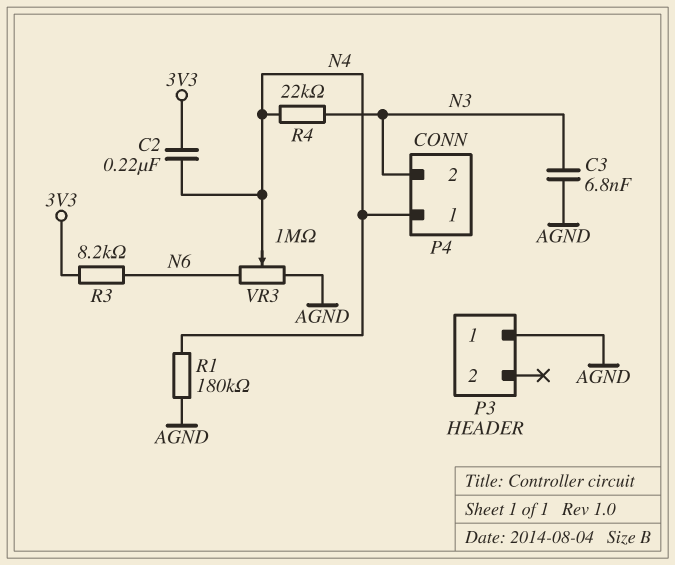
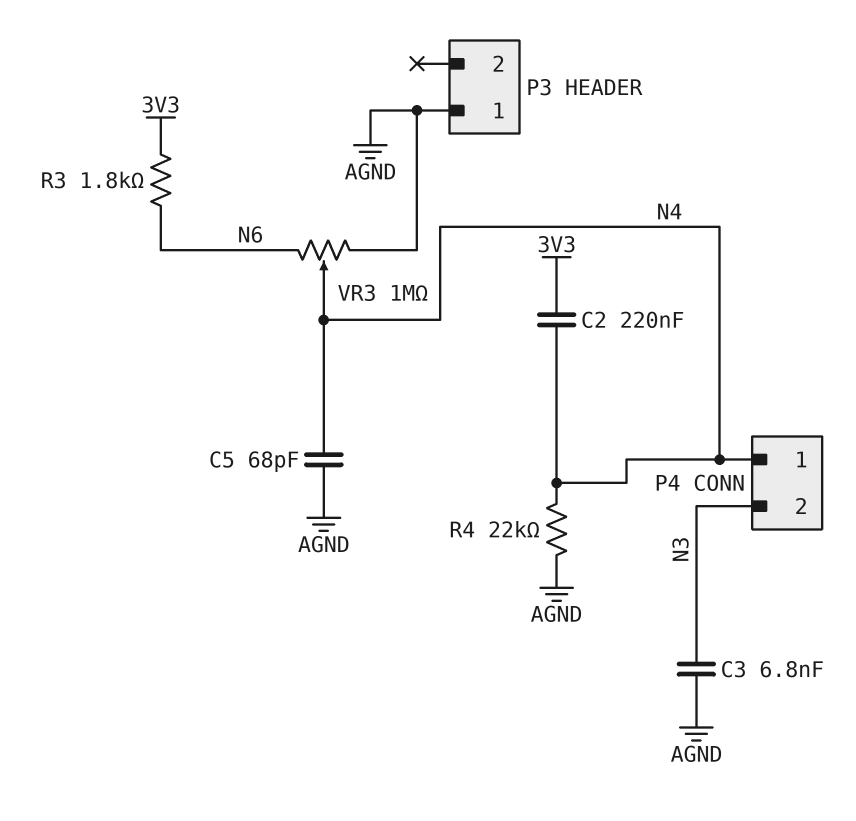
C5: none -> 68pF (AGND, N4)
R1: 180k (AGND, N4) -> none
R3: 8.2k (3V3, N6) -> 1.8k (3V3, N6)
R4: 22k (N3, N4) -> 22k (AGND, N4)

